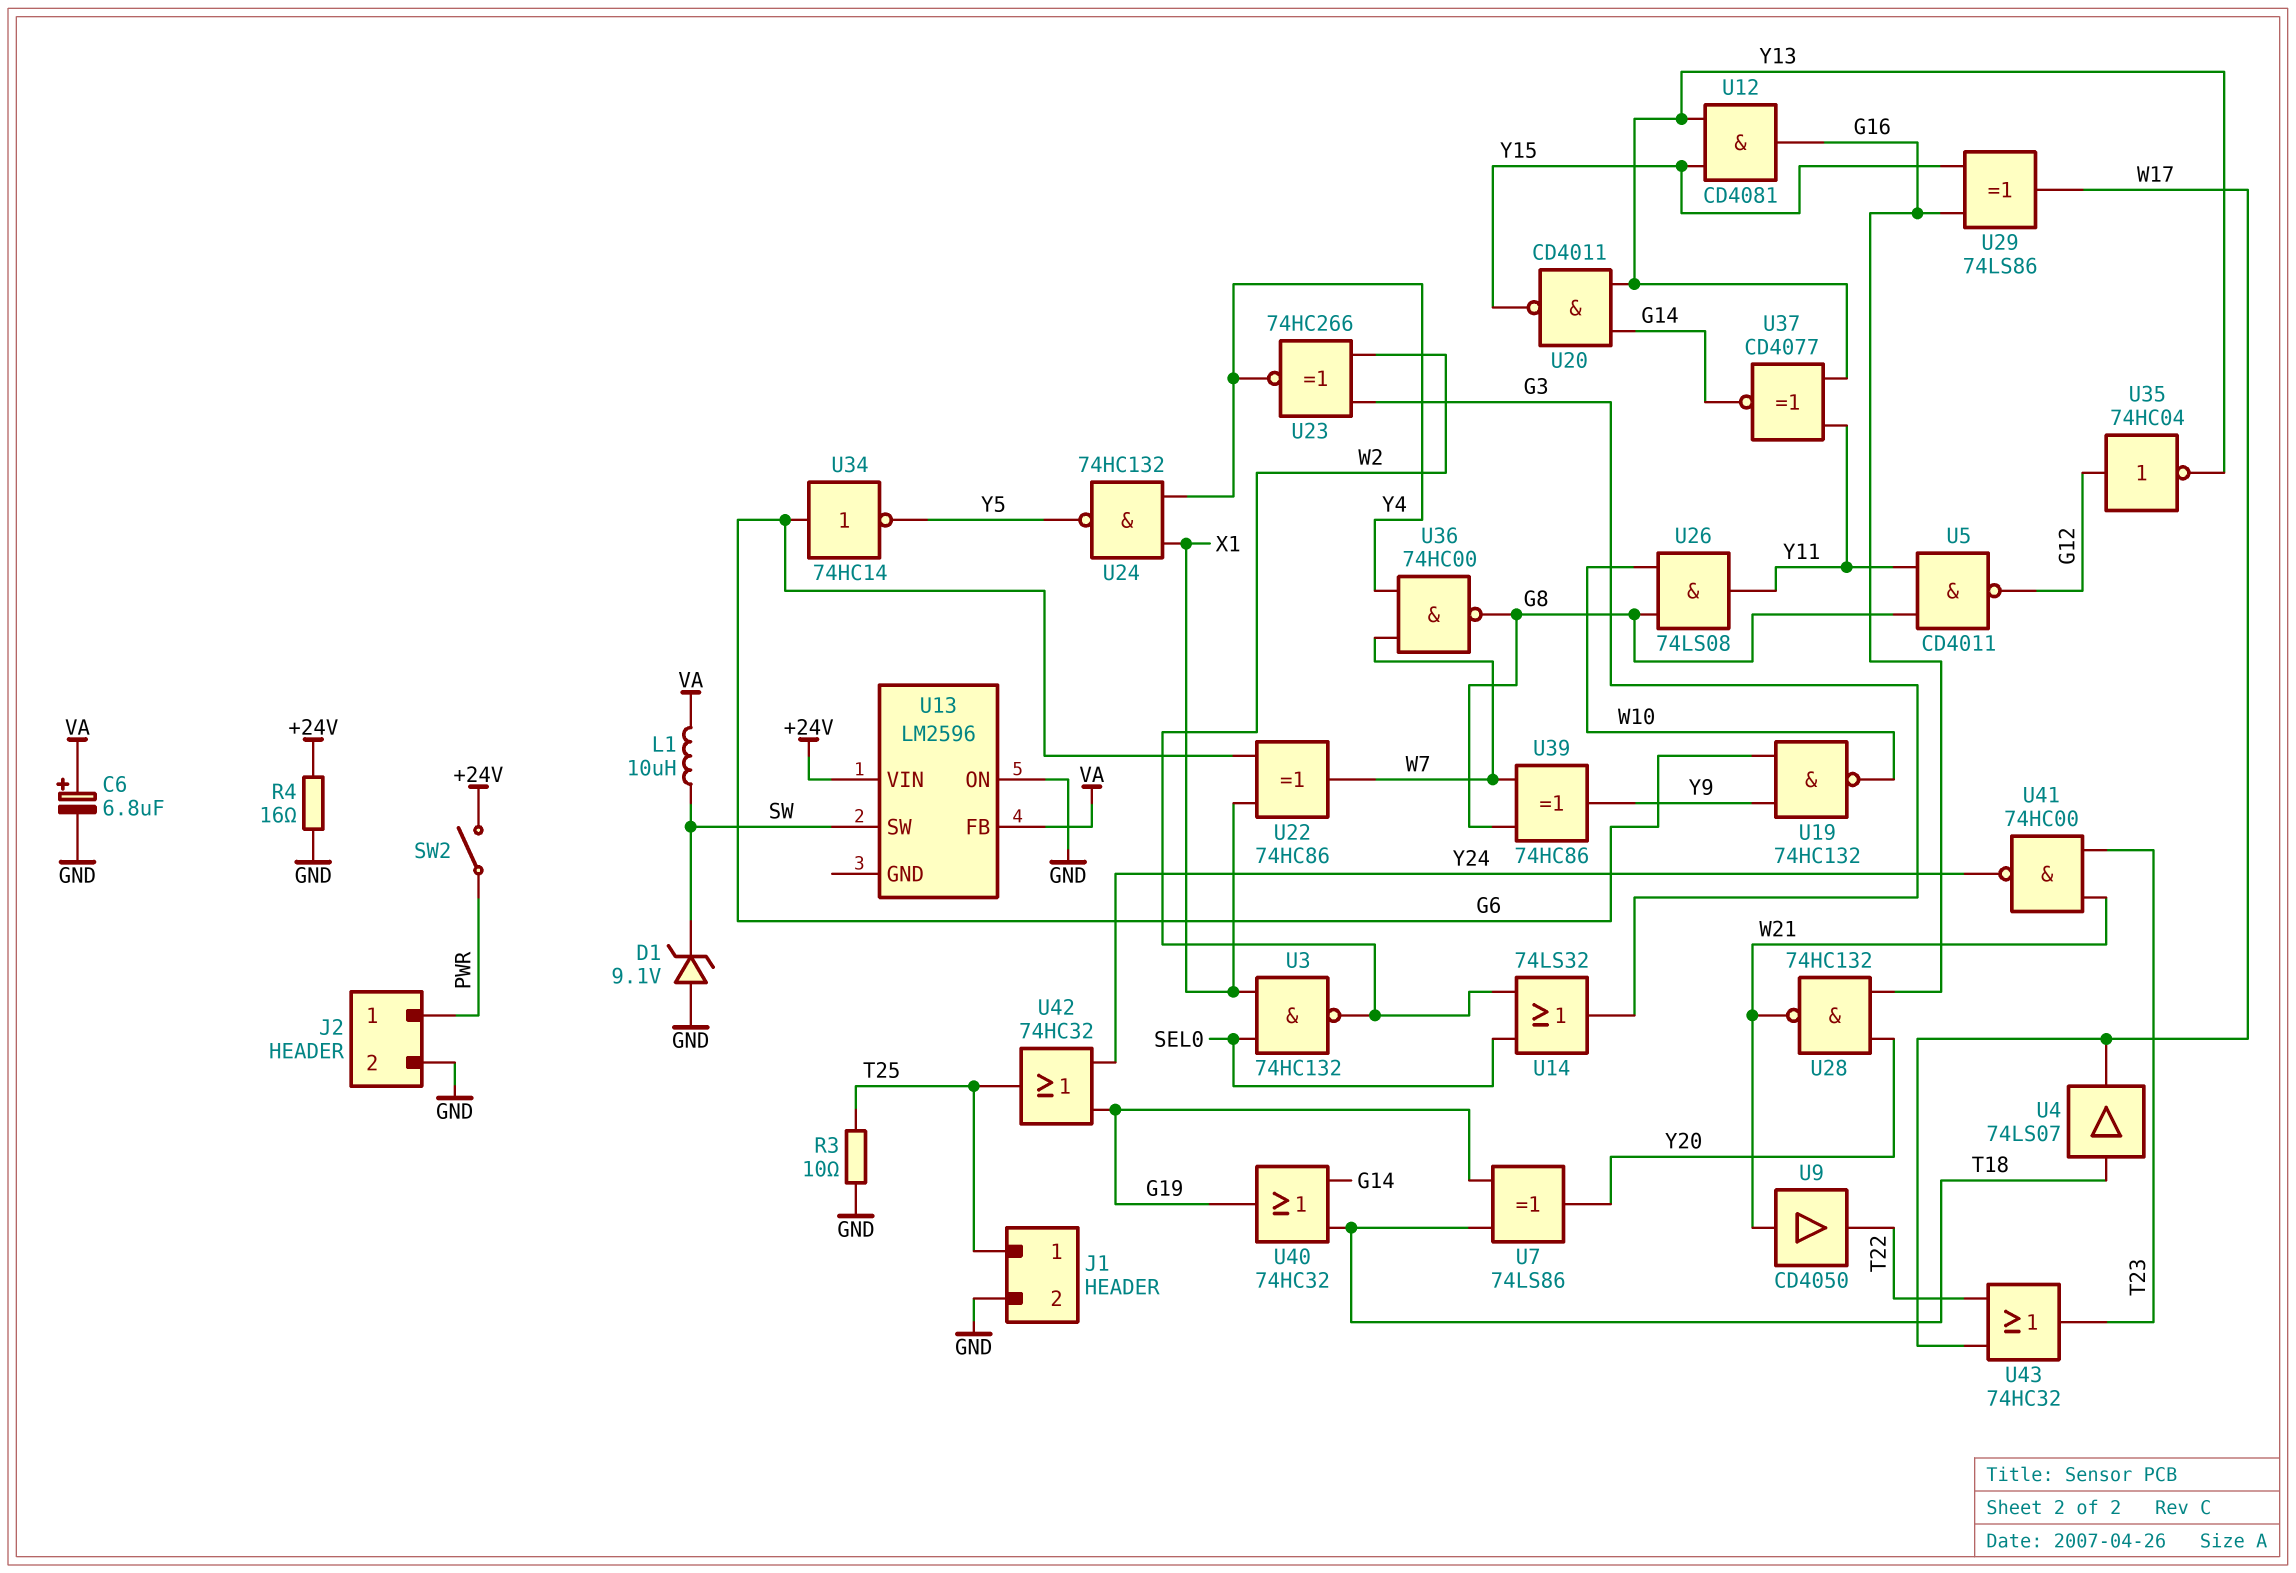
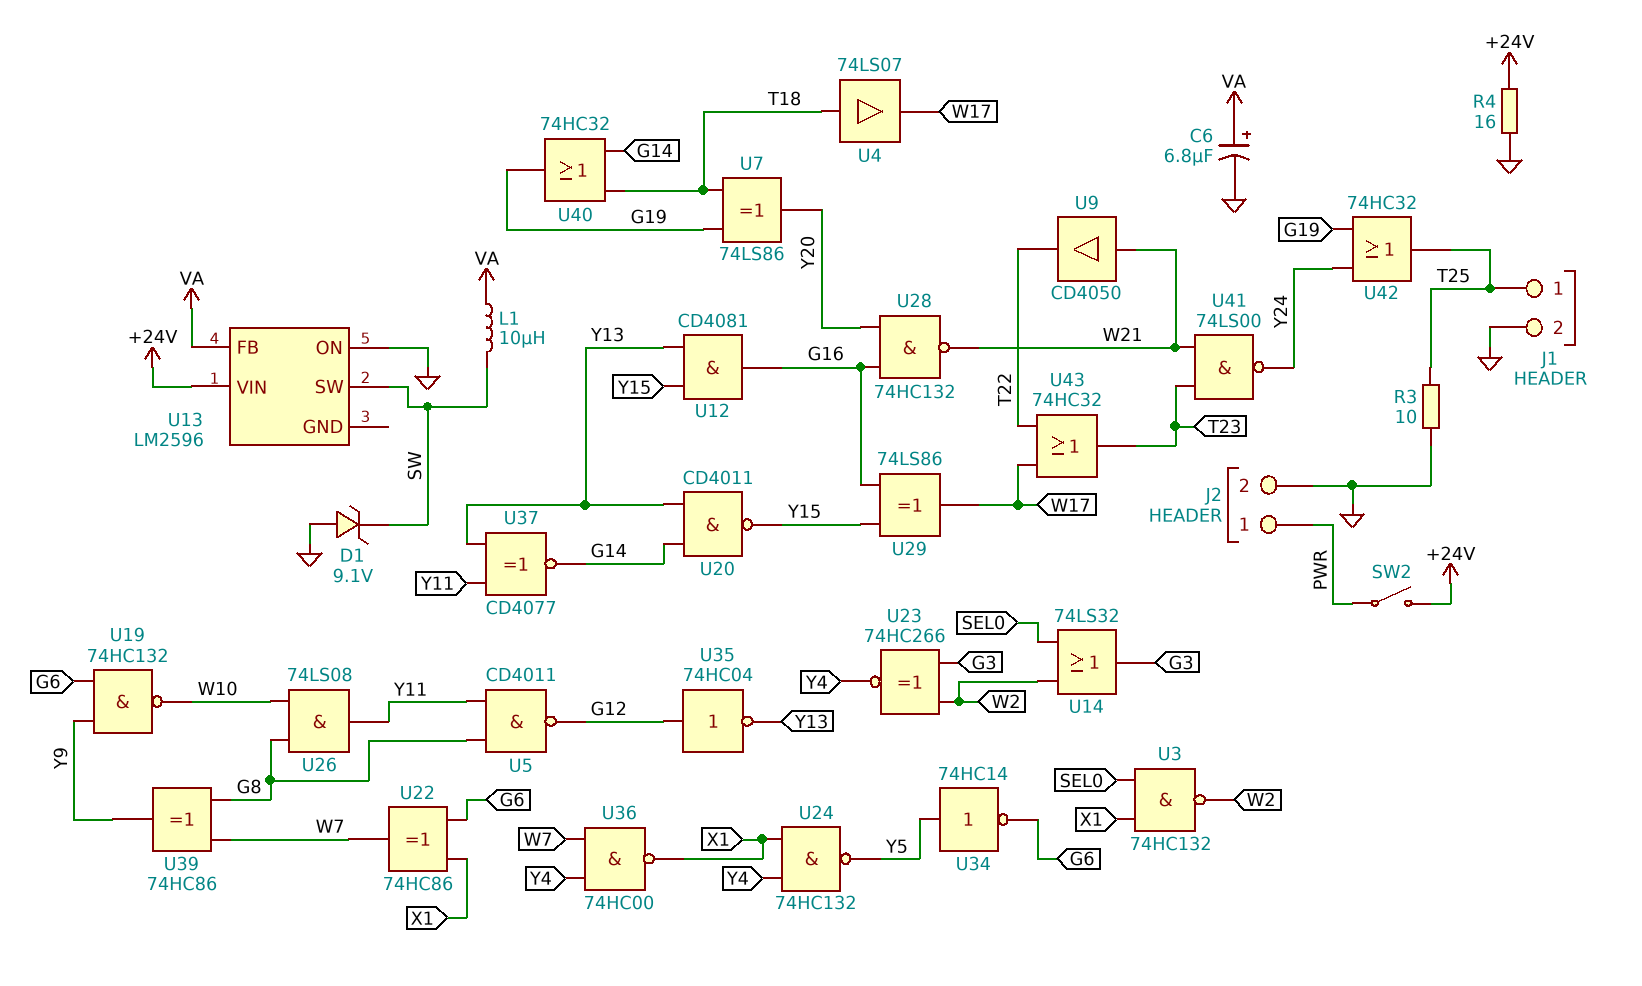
U34: NOT 74HC14 (in G6, out Y5) -> NOT 74HC14 (in Y5, out G6)
U36: NAND 74HC00 (in W7, in Y4, out G8) -> NAND 74HC00 (in W7, in Y4, out X1)
U41: NAND 74HC00 (in T23, in W21, out Y24) -> NAND 74LS00 (in T23, in W21, out Y24)

